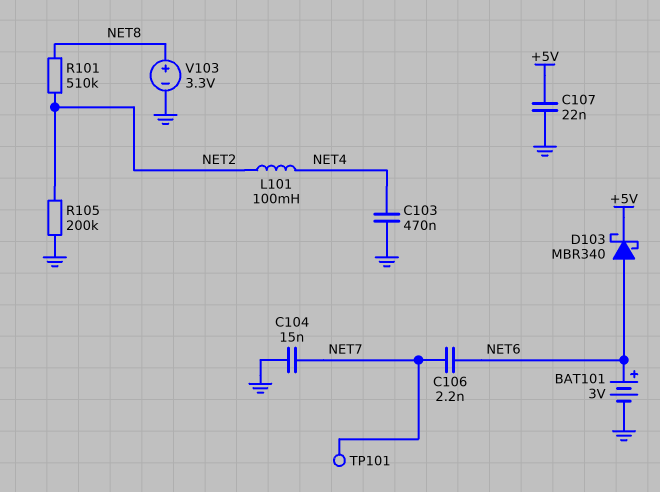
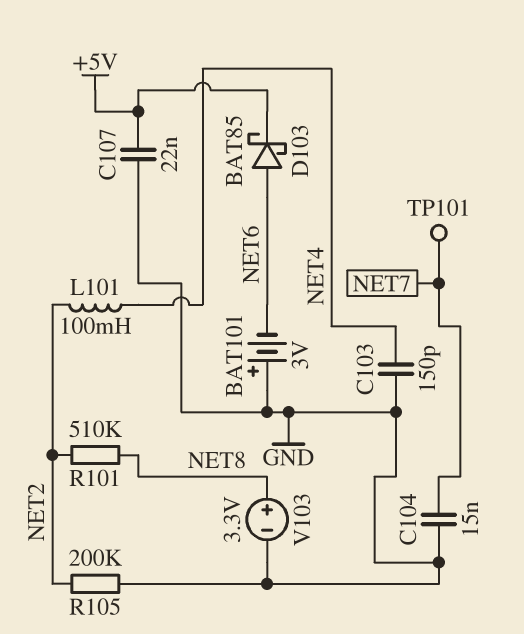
BAT101: 3V (plus NET6, minus GND) -> 3V (plus GND, minus NET6)
C103: 470nF (GND, NET4) -> 150pF (GND, NET4)
C106: 2.2nF (NET6, NET7) -> none
D103: schottky MBR340 (A NET6, K +5V) -> schottky BAT85 (A NET6, K +5V)

